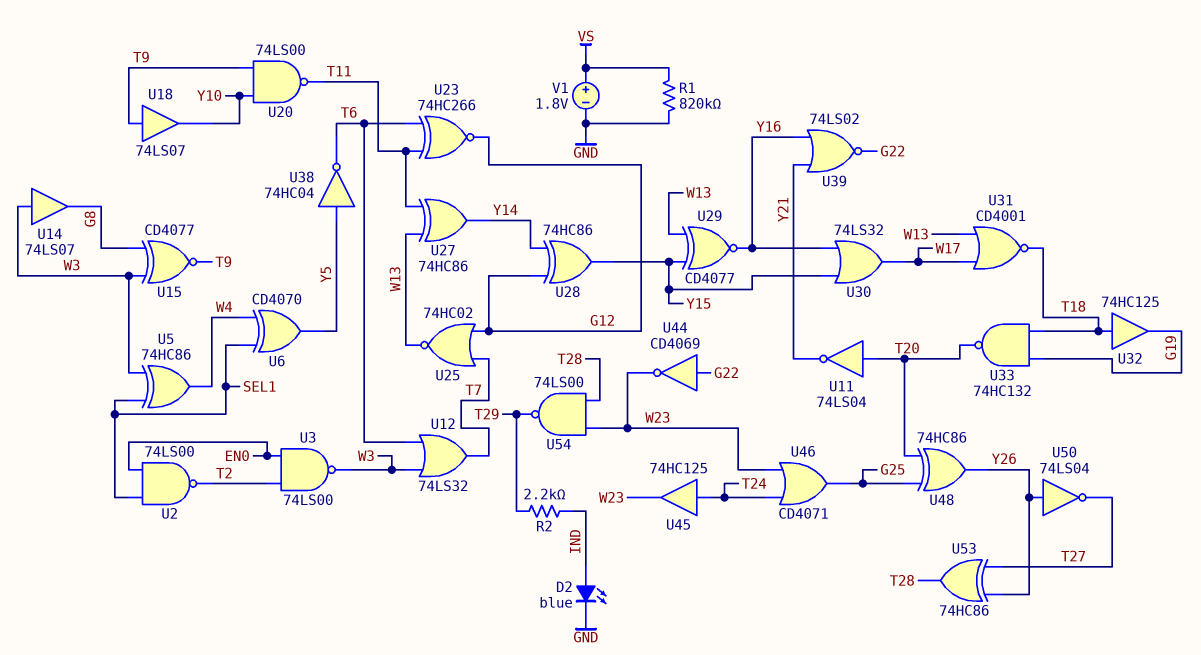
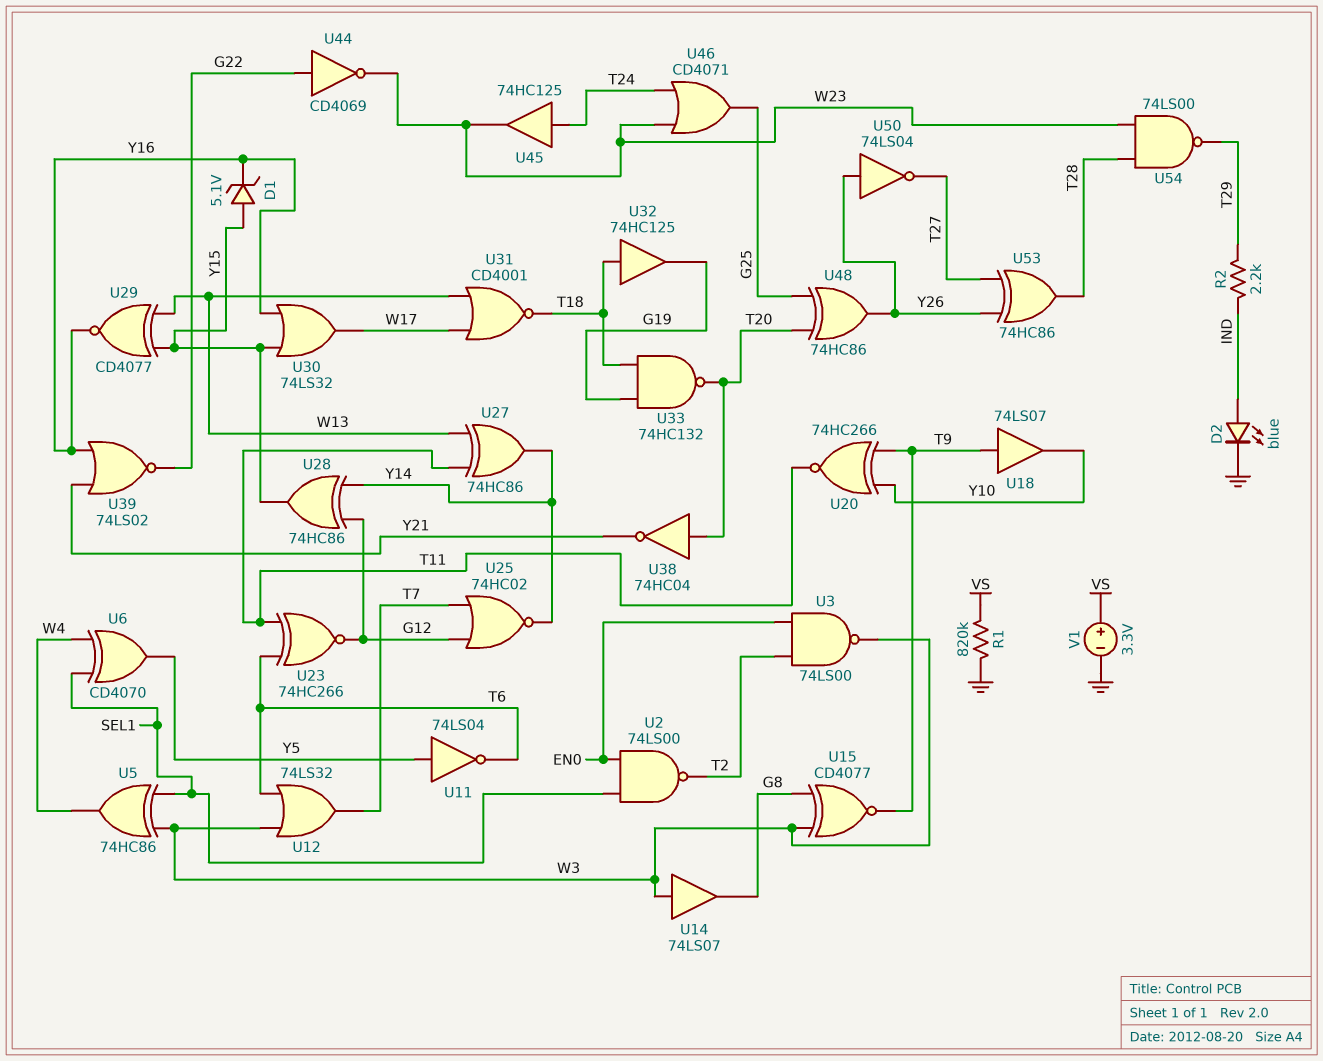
D1: none -> zener 5.1V (A Y15, K Y16)
U11: NOT 74LS04 (in T20, out Y21) -> NOT 74LS04 (in Y5, out T6)
U20: NAND 74LS00 (in T9, in Y10, out T11) -> XNOR 74HC266 (in T9, in Y10, out T11)
U25: NOR 74HC02 (in G12, in T7, out W13) -> NOR 74HC02 (in G12, in T7, out Y14)
U38: NOT 74HC04 (in Y5, out T6) -> NOT 74HC04 (in T20, out Y21)
V1: 1.8V (plus VS, minus GND) -> 3.3V (plus VS, minus GND)

